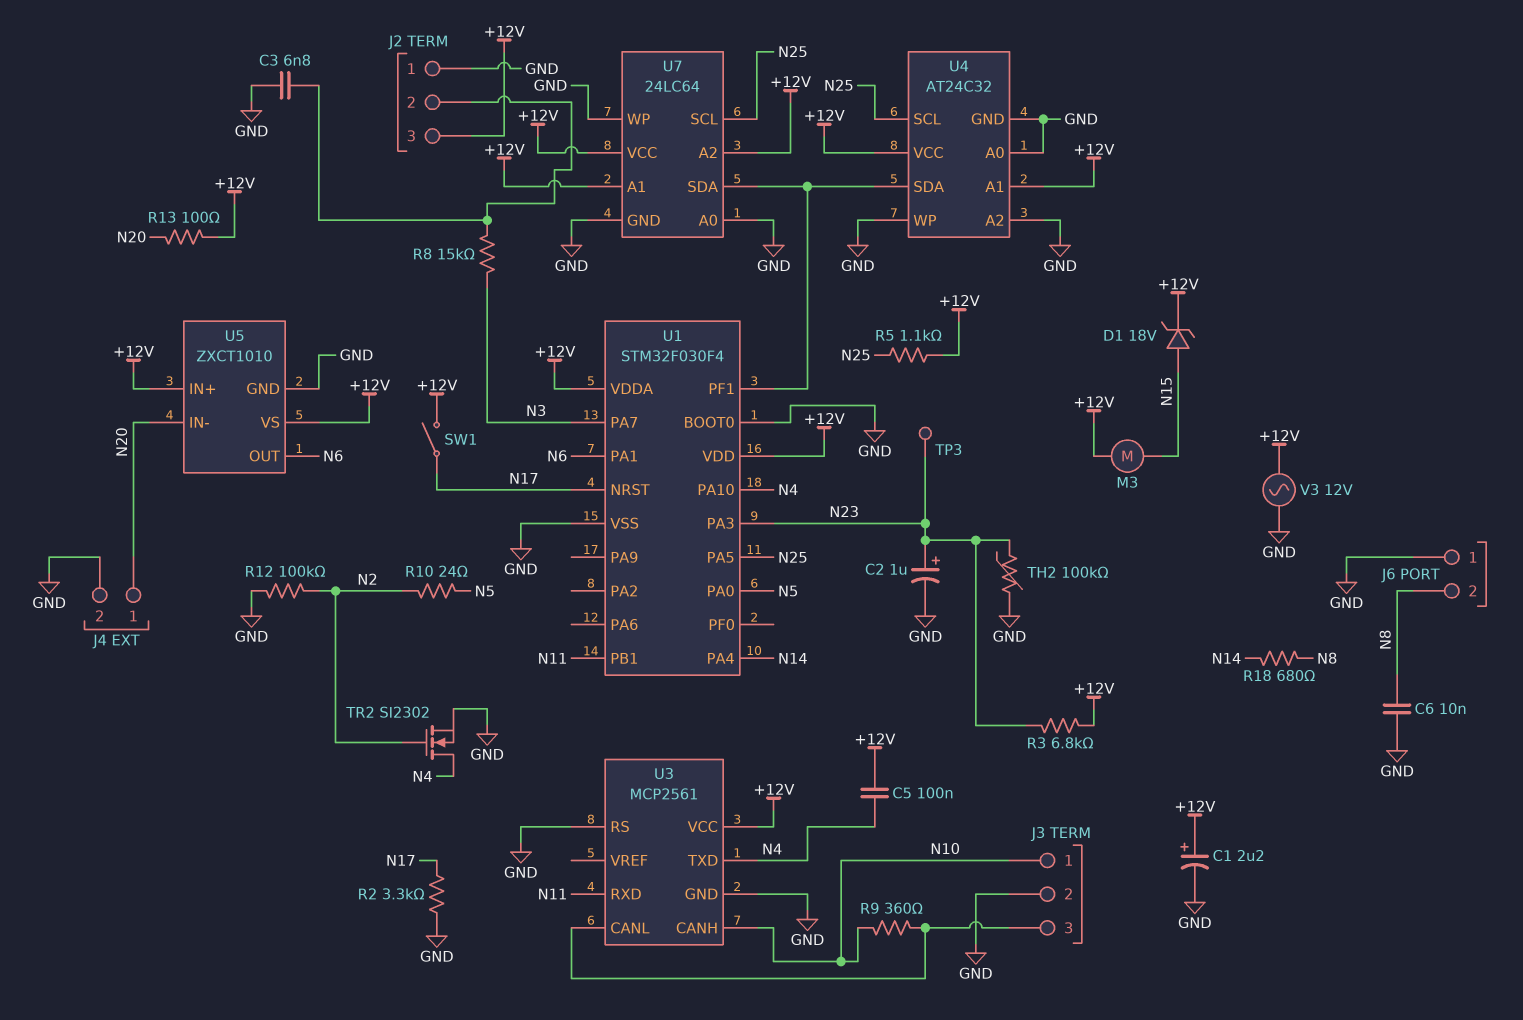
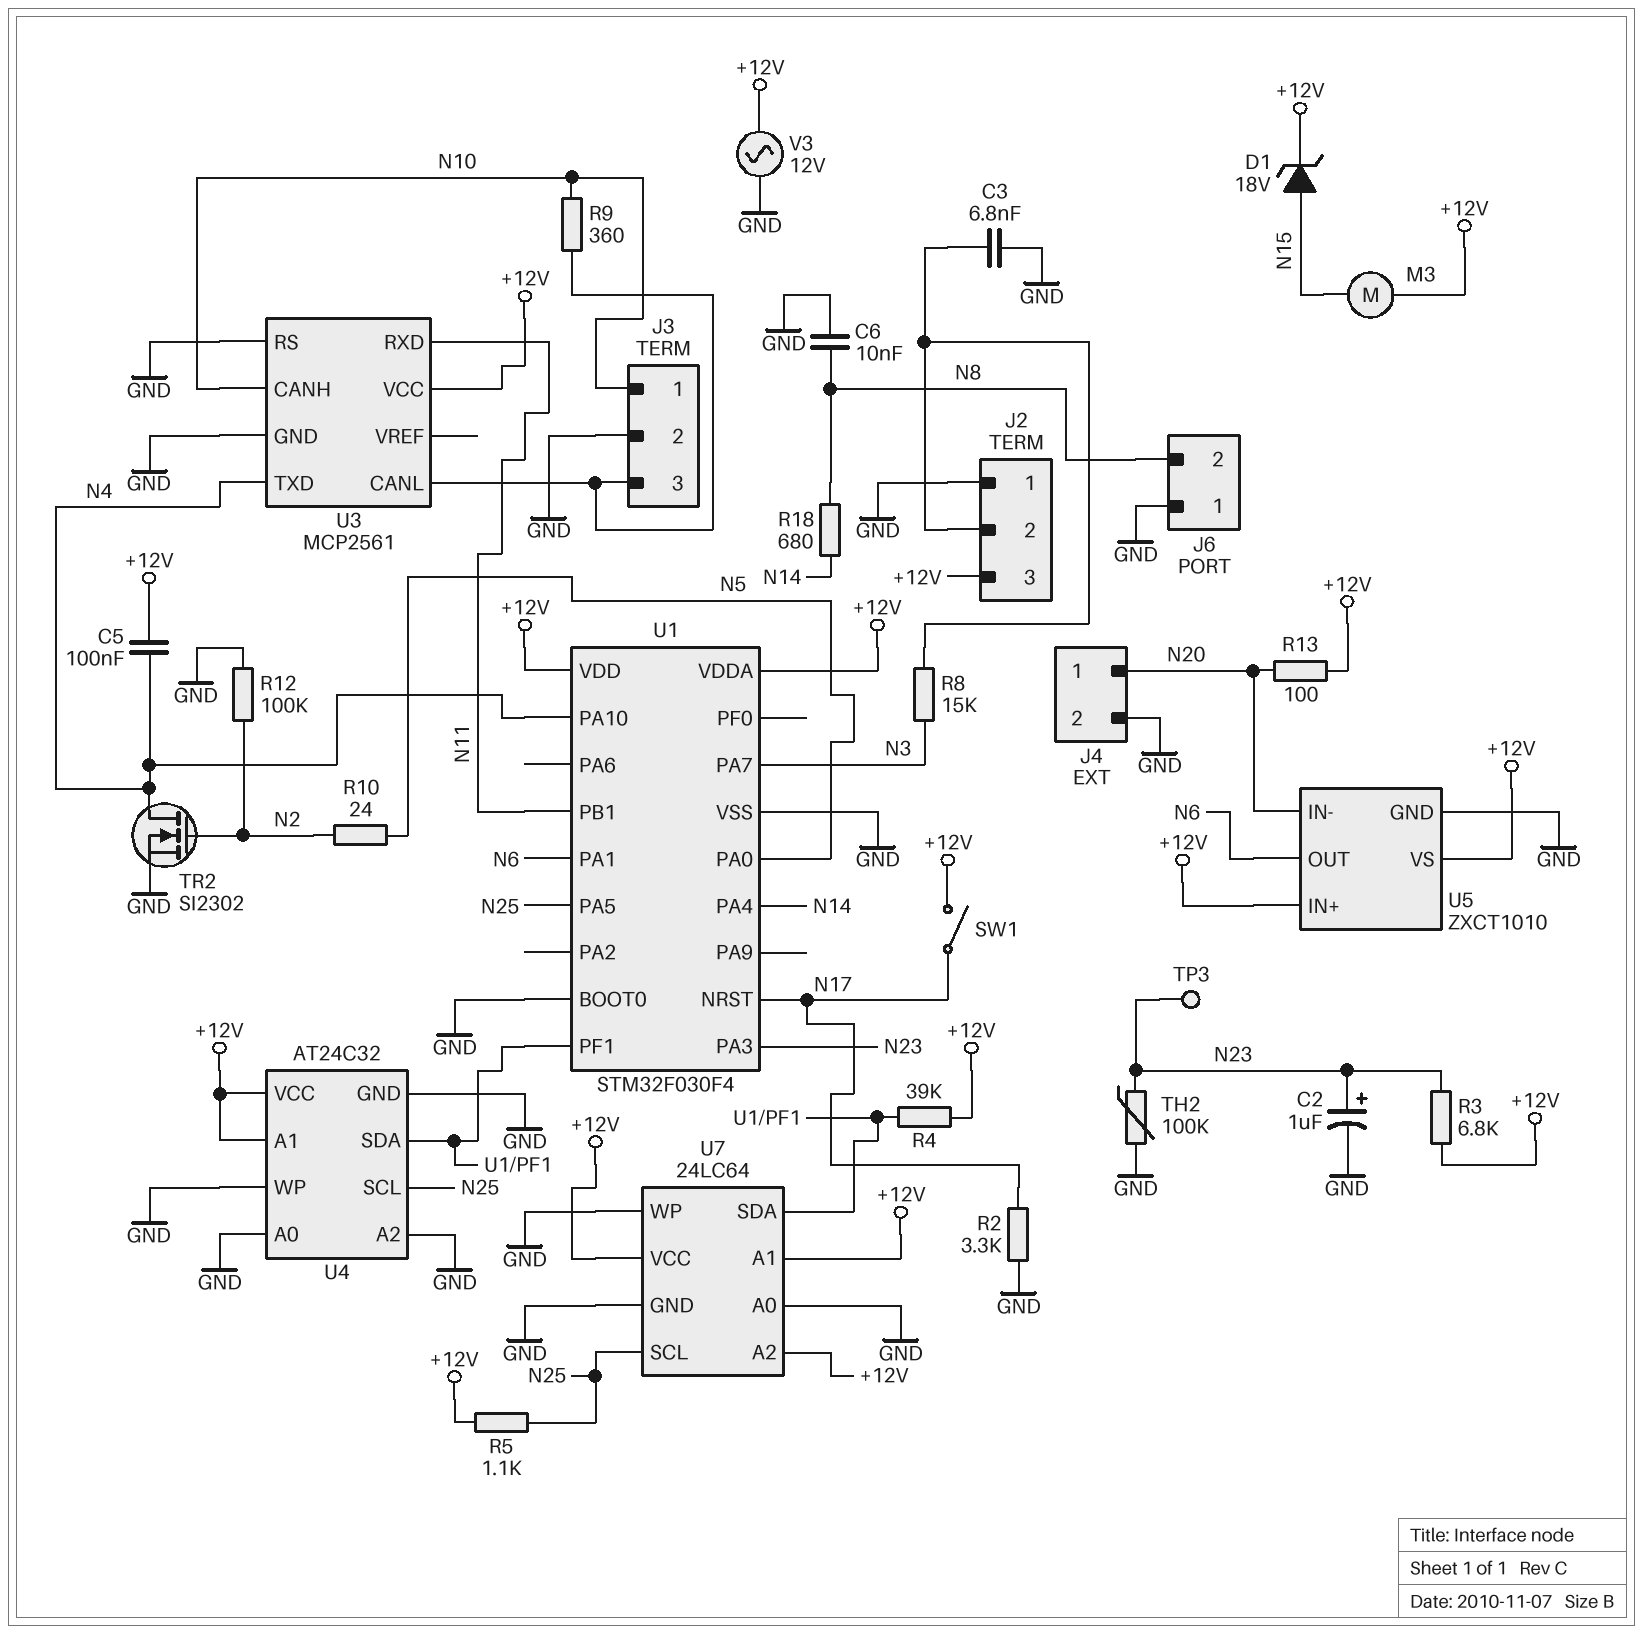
C1: 2.2uF (plus +12V, minus GND) -> none
R4: none -> 39k (+12V, U1/PF1)

